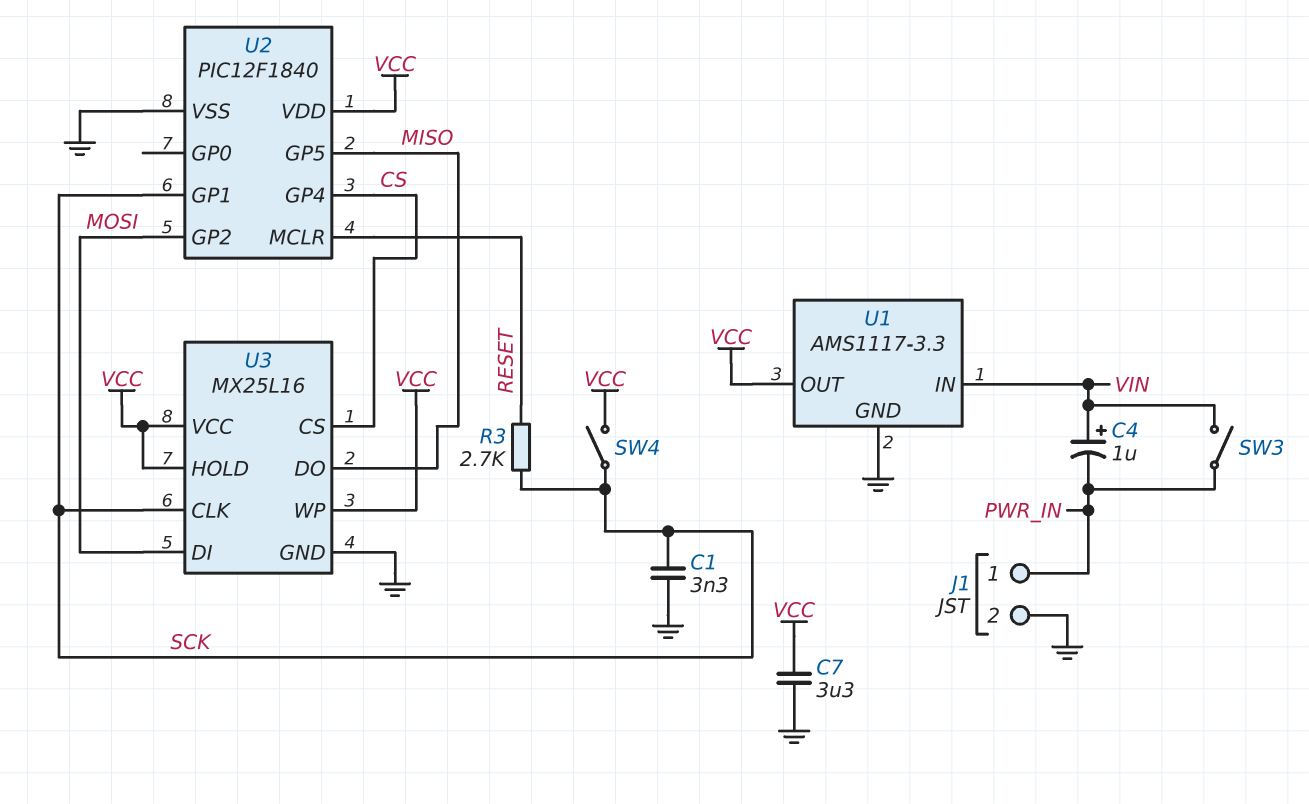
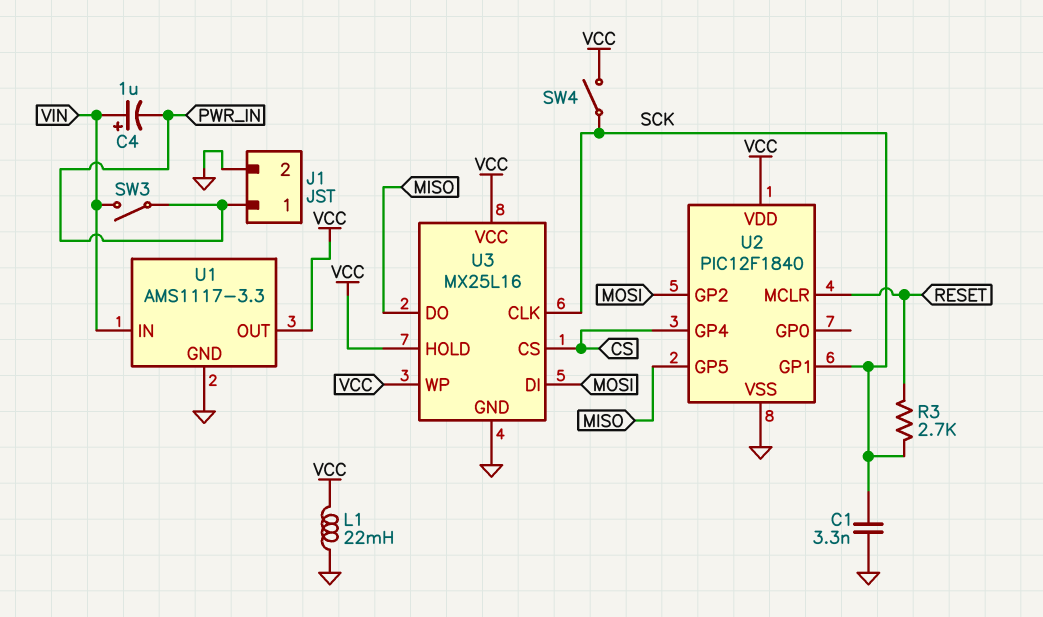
C7: 3.3uF (GND, VCC) -> none
L1: none -> 22mH (GND, VCC)

